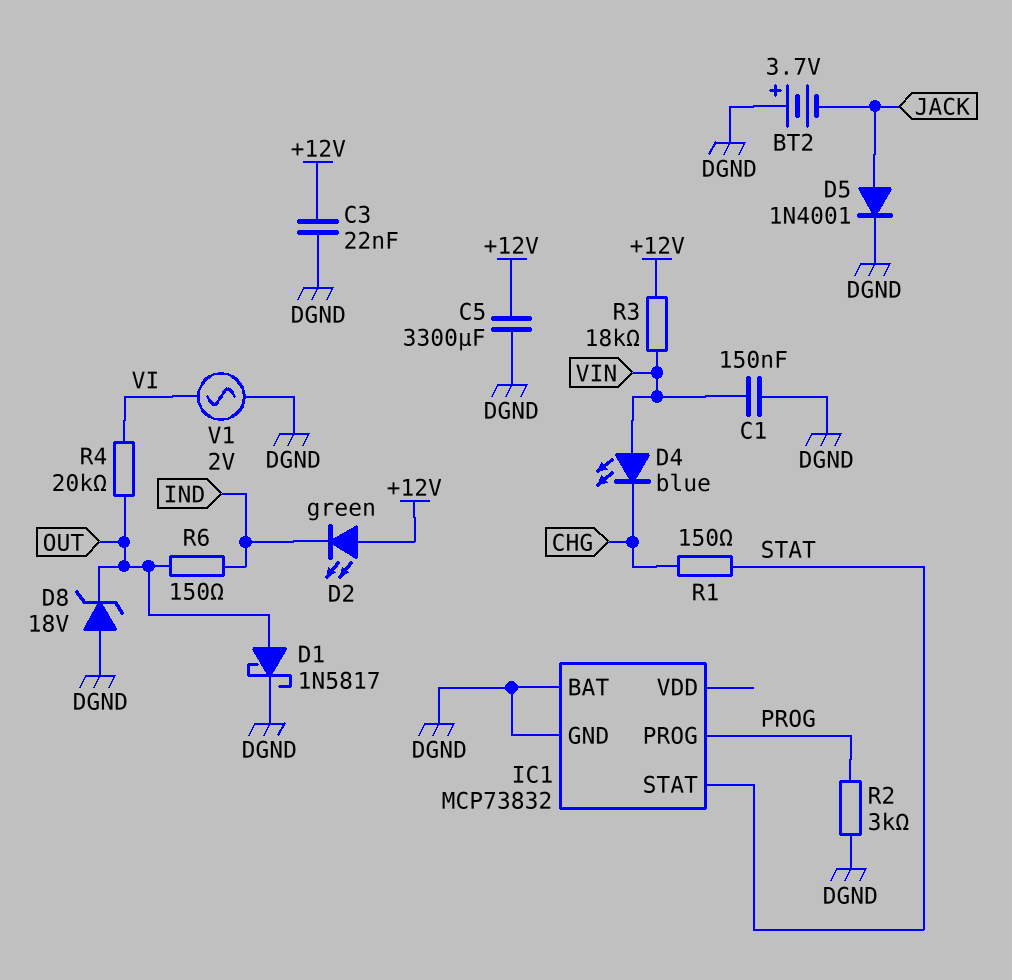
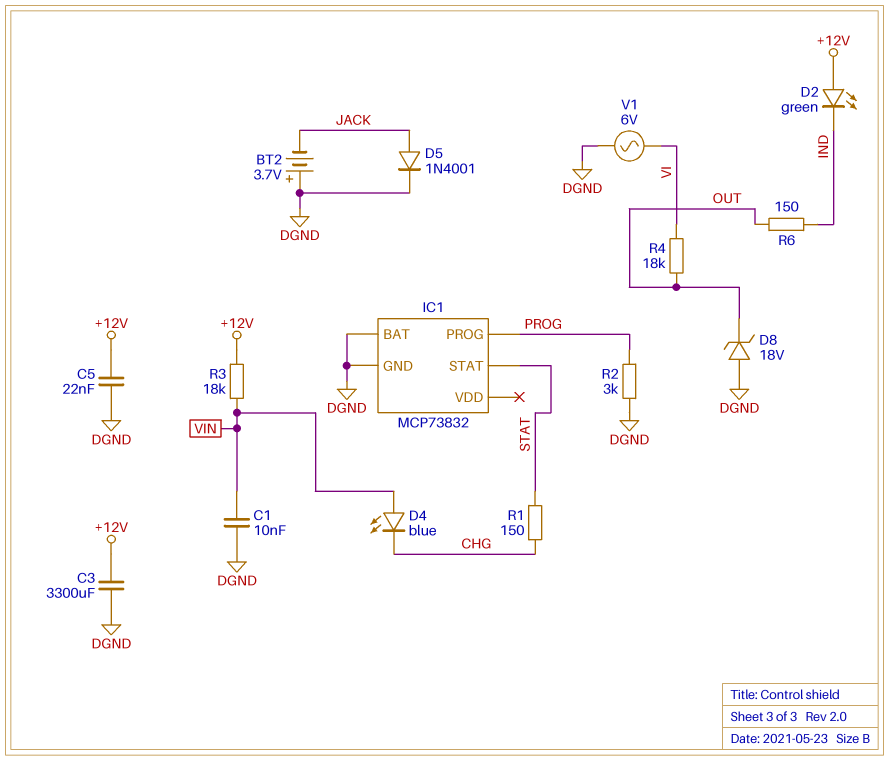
C1: 150nF (DGND, VIN) -> 10nF (DGND, VIN)
C3: 22nF (+12V, DGND) -> 3300uF (+12V, DGND)
C5: 3300uF (+12V, DGND) -> 22nF (+12V, DGND)
D1: schottky 1N5817 (A OUT, K DGND) -> none
R4: 20k (OUT, VI) -> 18k (OUT, VI)
V1: AC 2V (DGND, VI) -> AC 6V (DGND, VI)

